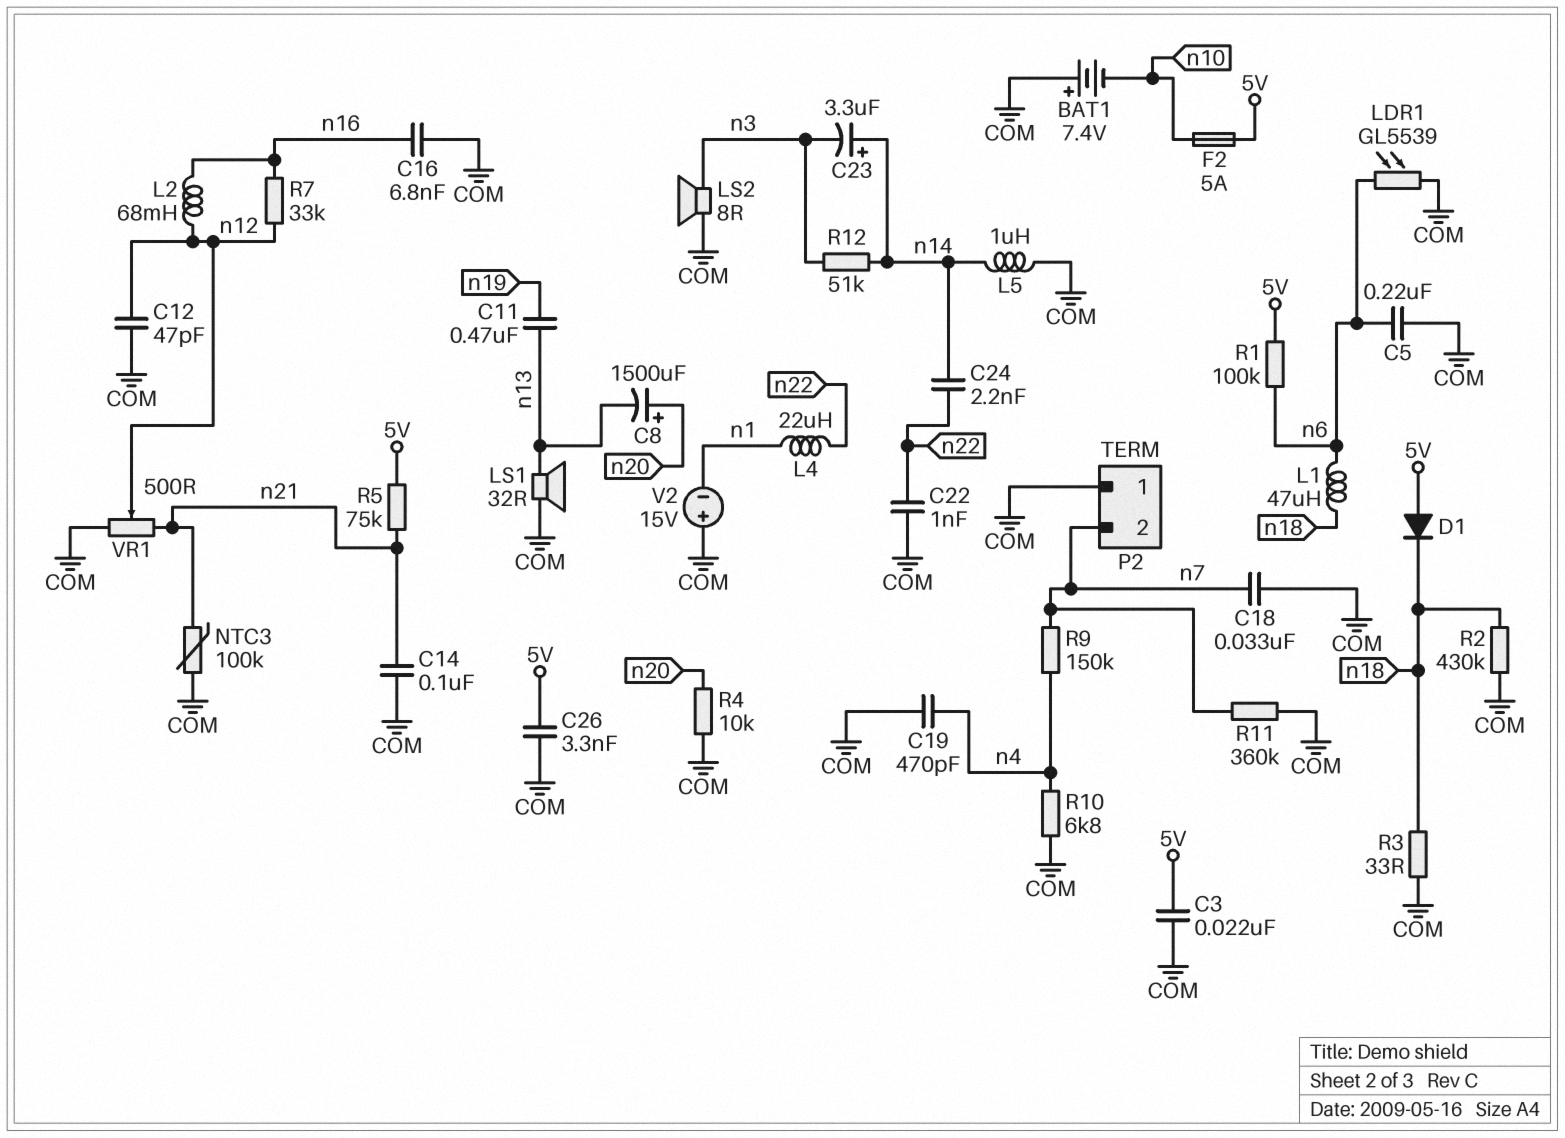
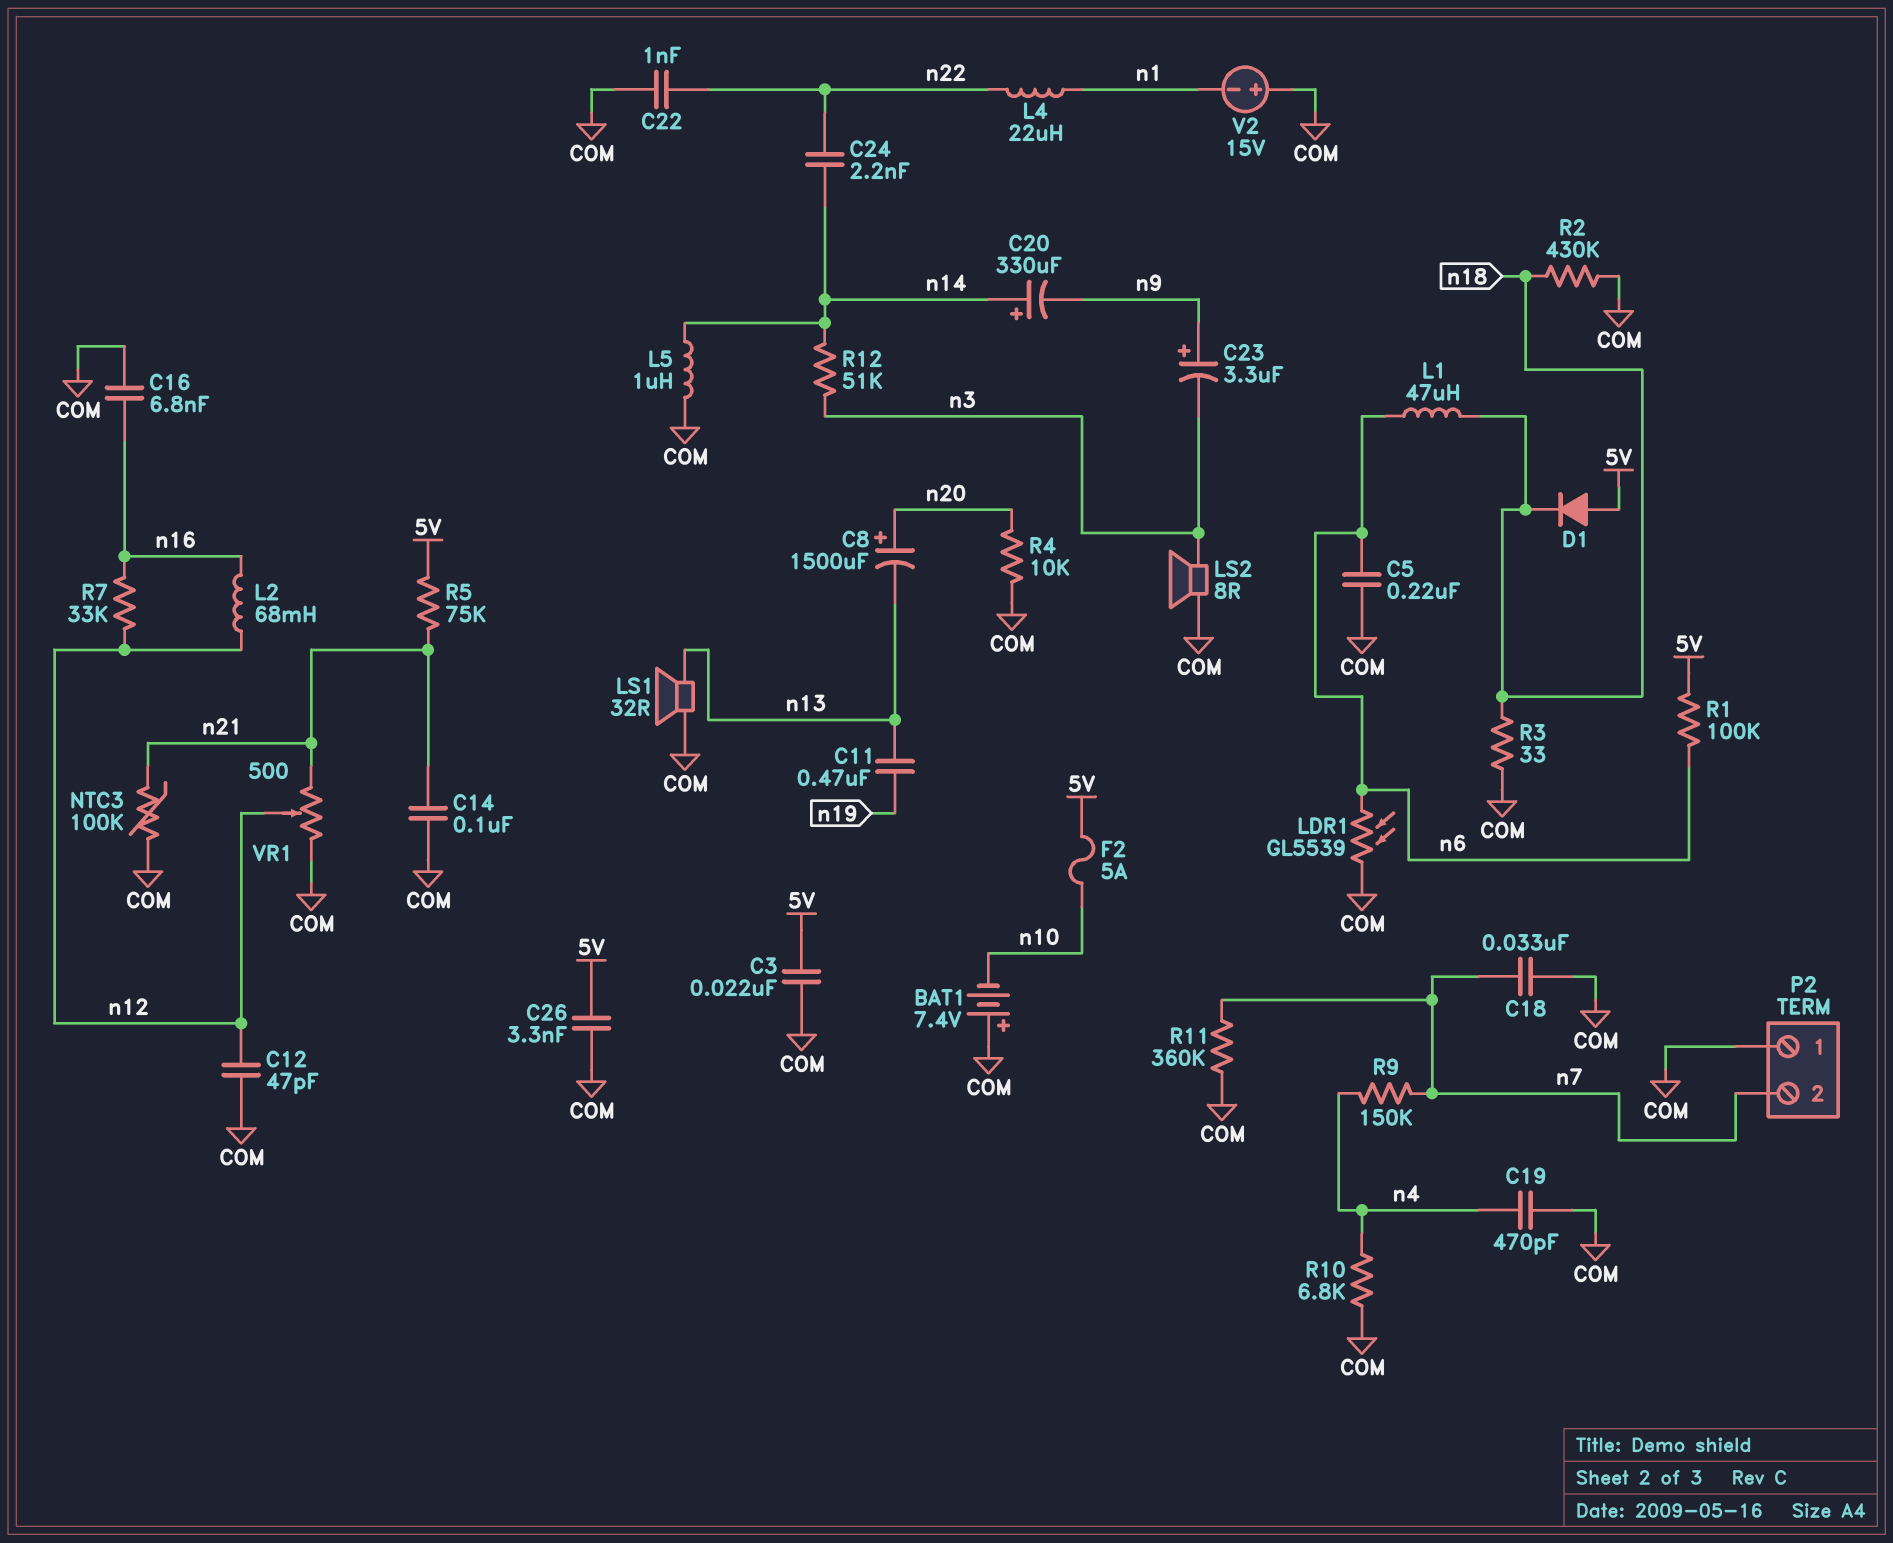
C20: none -> 330uF (plus n14, minus n9)
C23: 3.3uF (plus n14, minus n3) -> 3.3uF (plus n9, minus n3)

